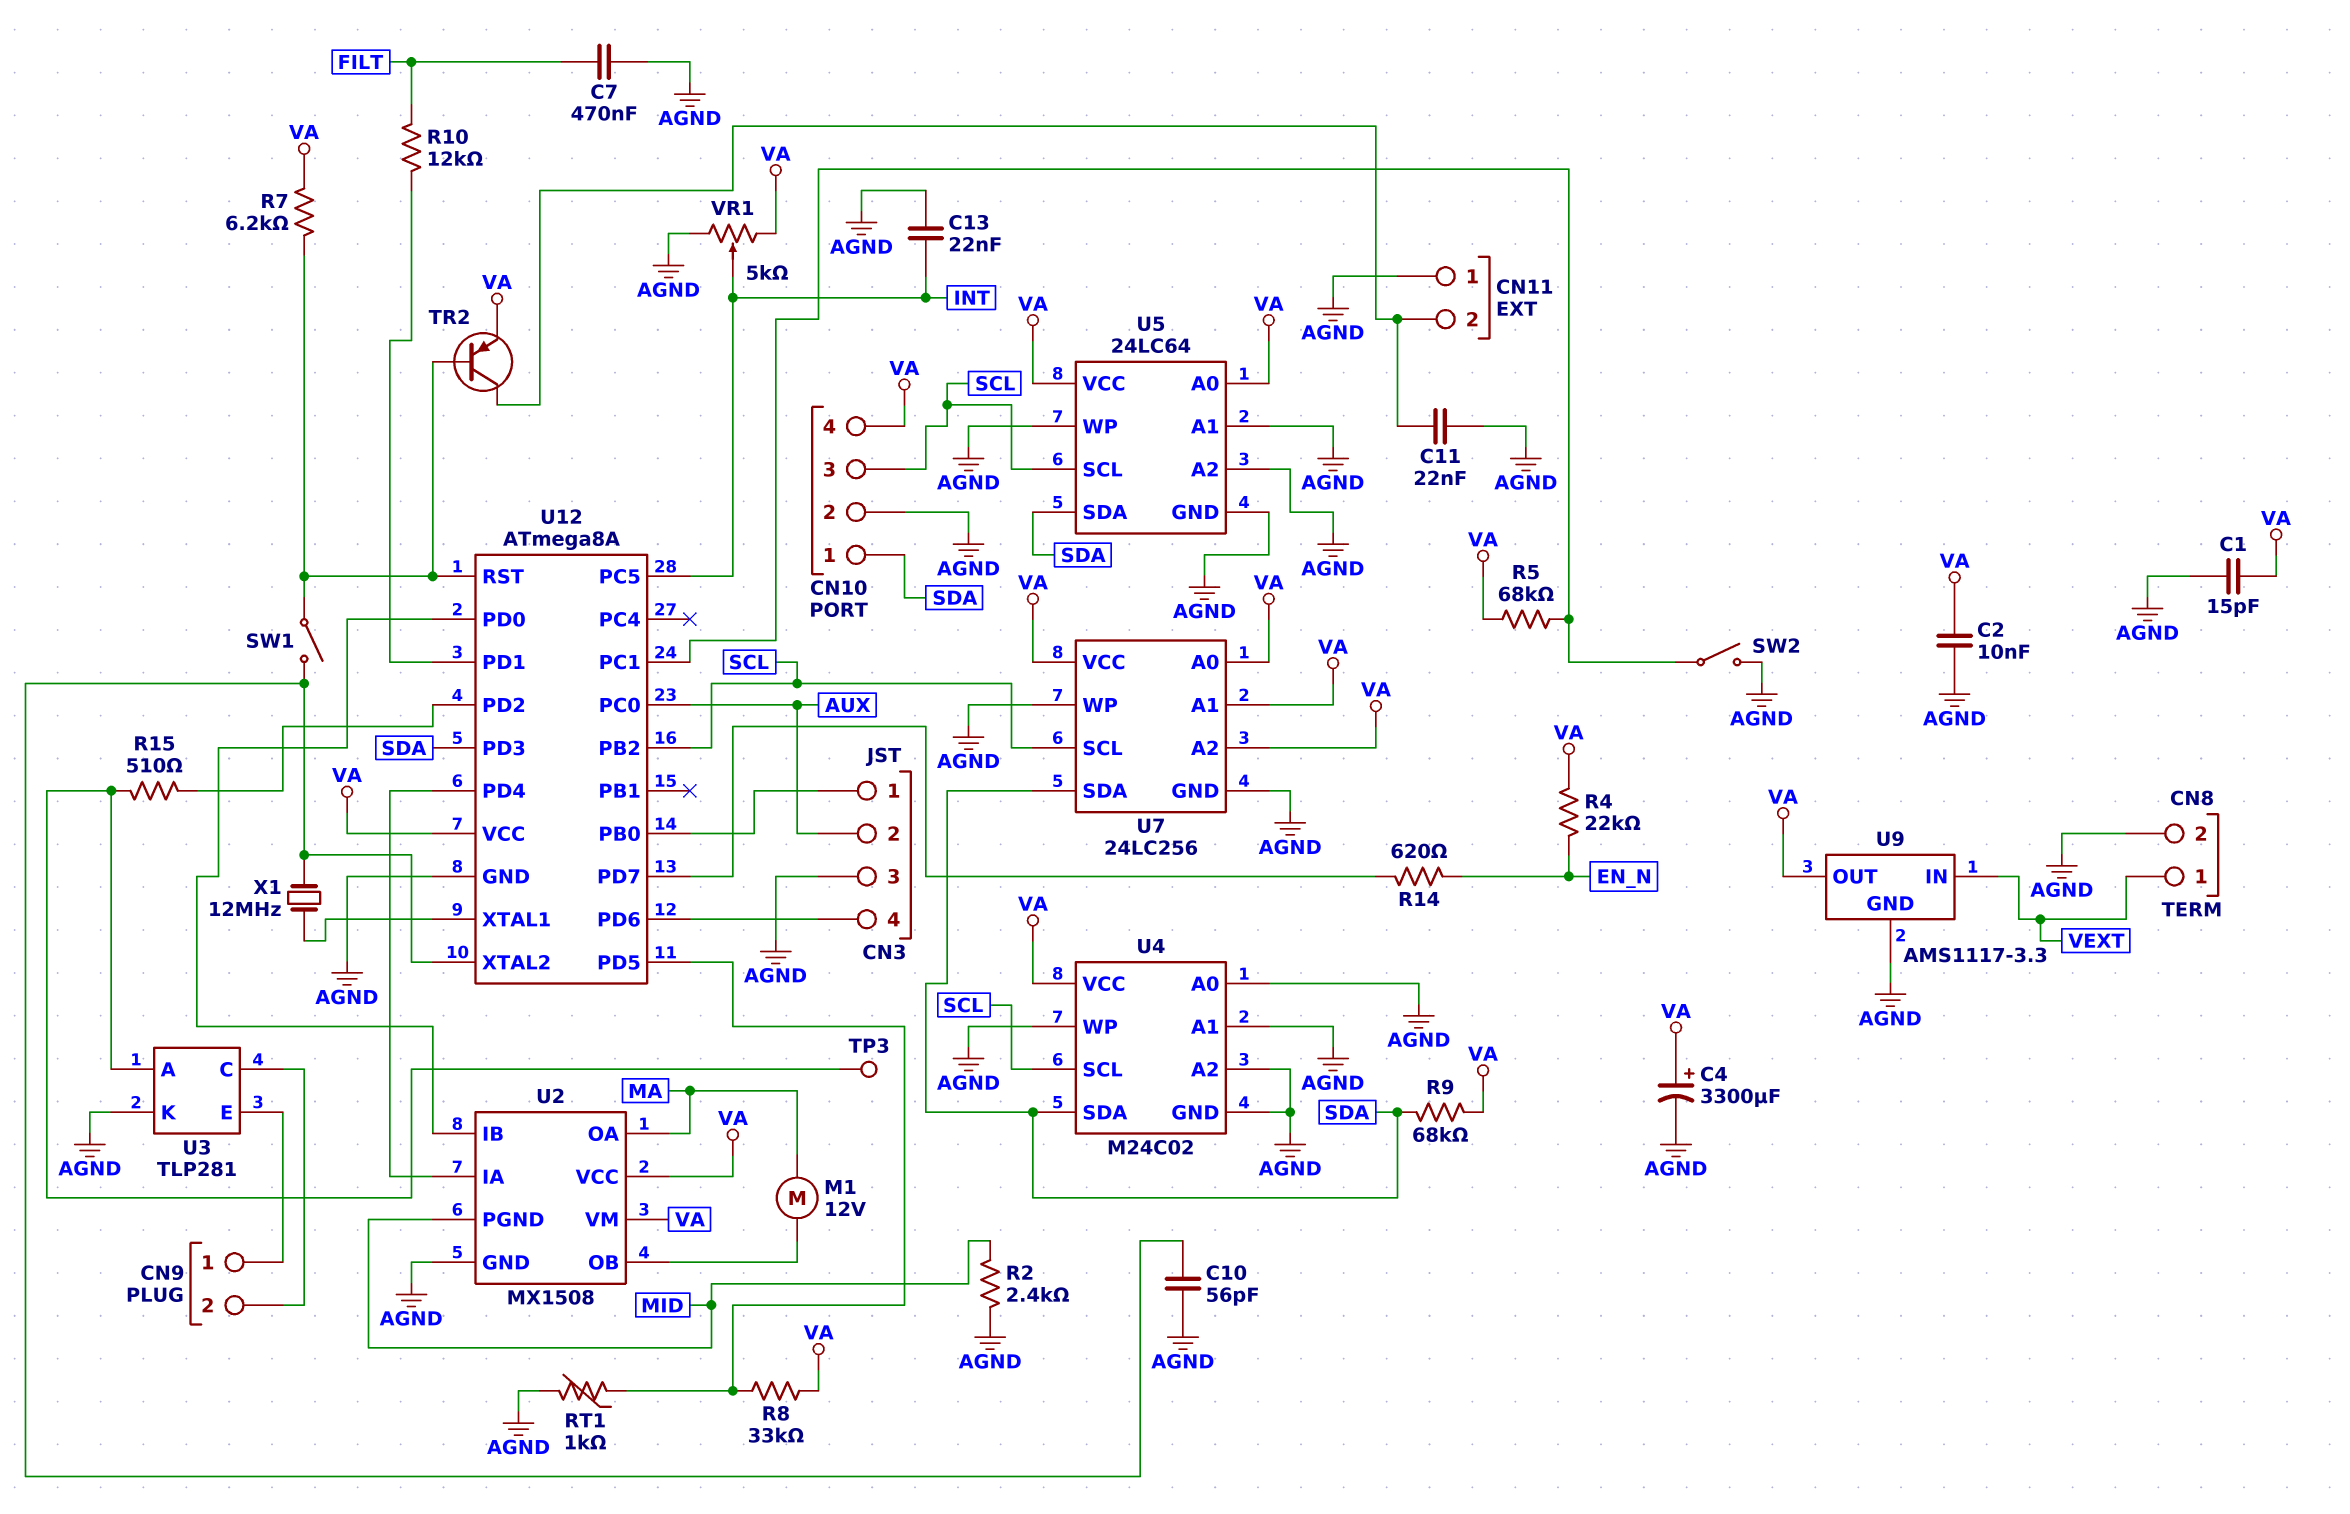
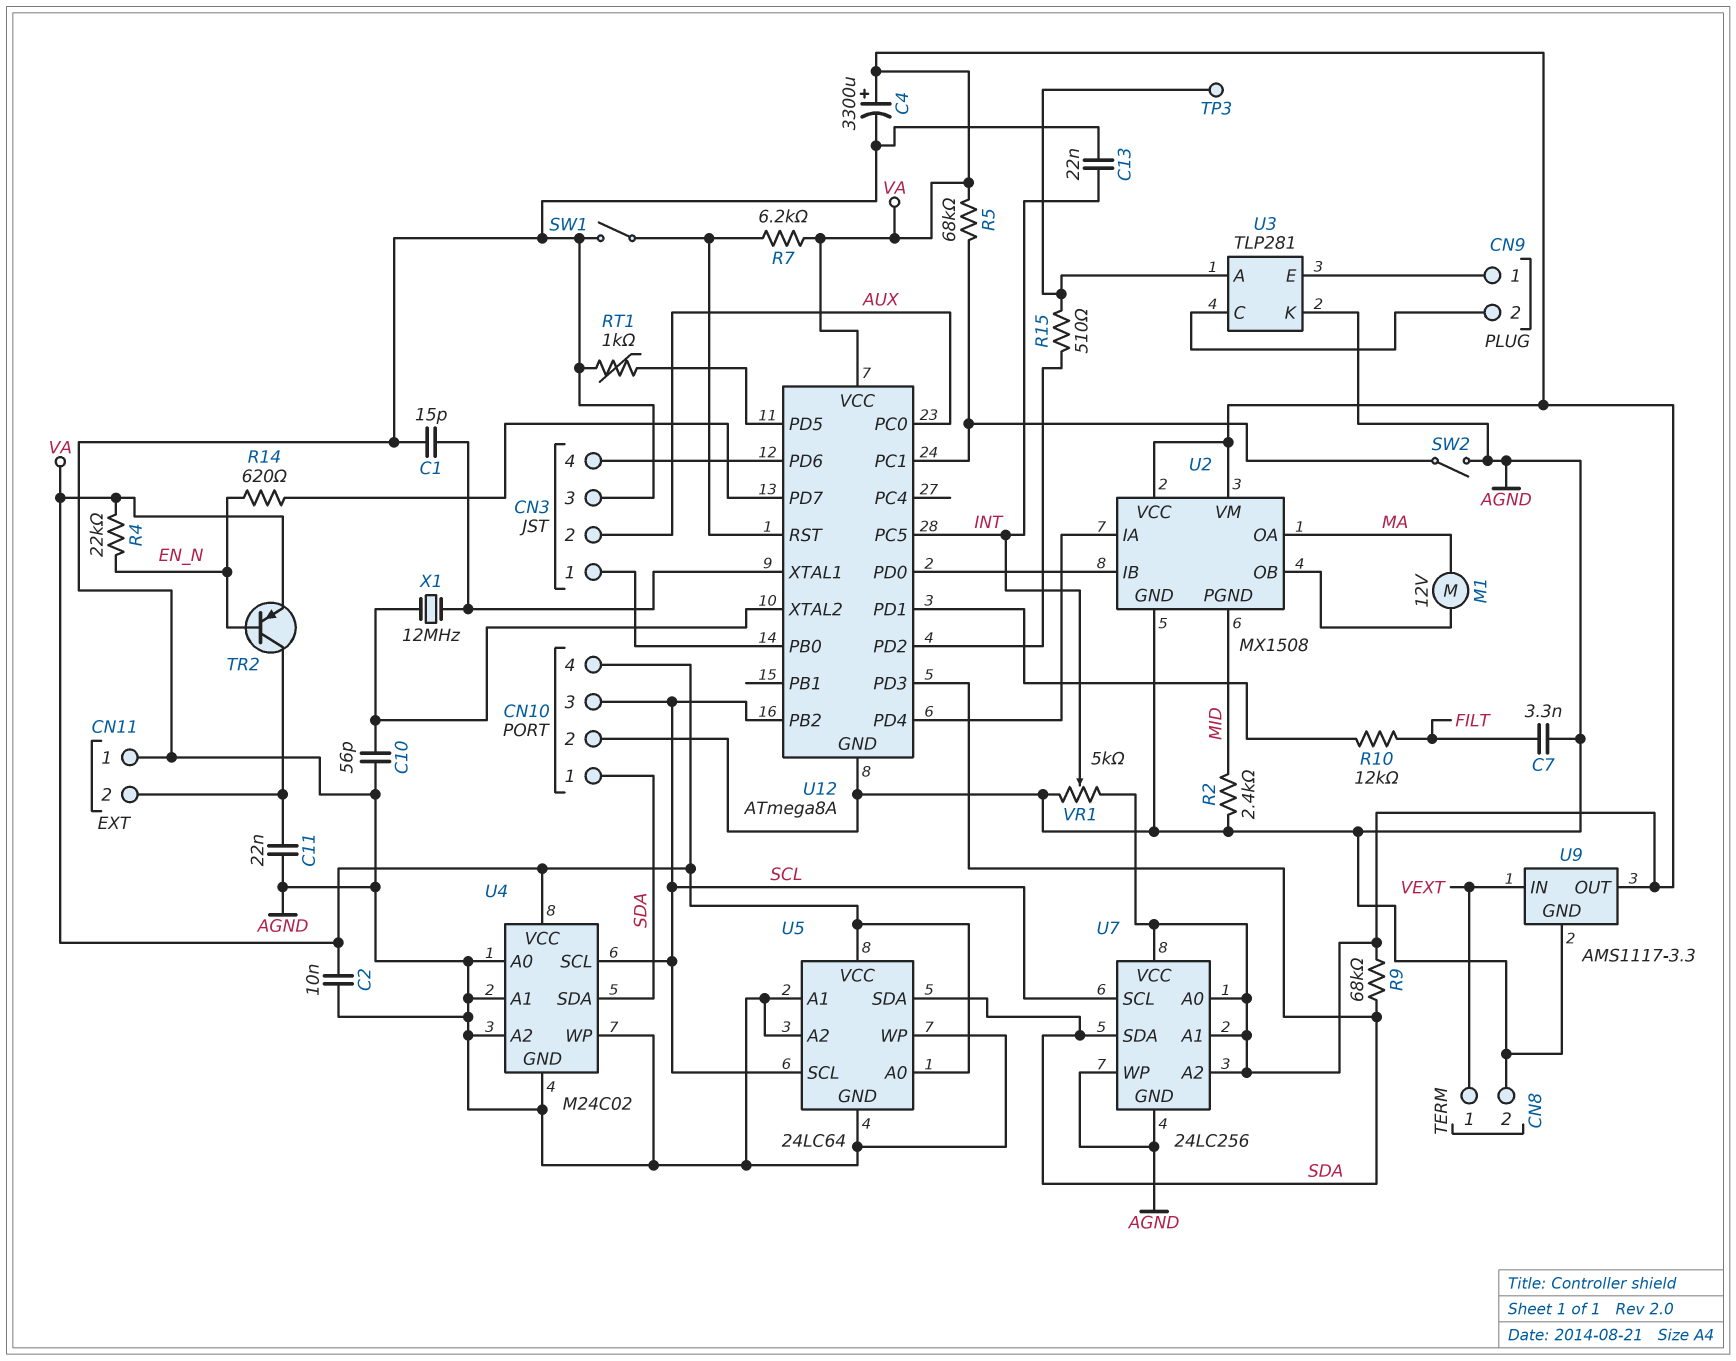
C1: 15pF (AGND, VA) -> 15pF (AGND, U12/XTAL1)
C7: 470nF (AGND, FILT) -> 3.3nF (AGND, FILT)
R8: 33k (U12/PD5, VA) -> none
SW1: switch (U12/RST, U12/XTAL2) -> switch (AGND, U12/RST)
TR2: PNP (B U12/RST, C CN11/2, E VA) -> PNP (B EN_N, C CN11/2, E VA)

